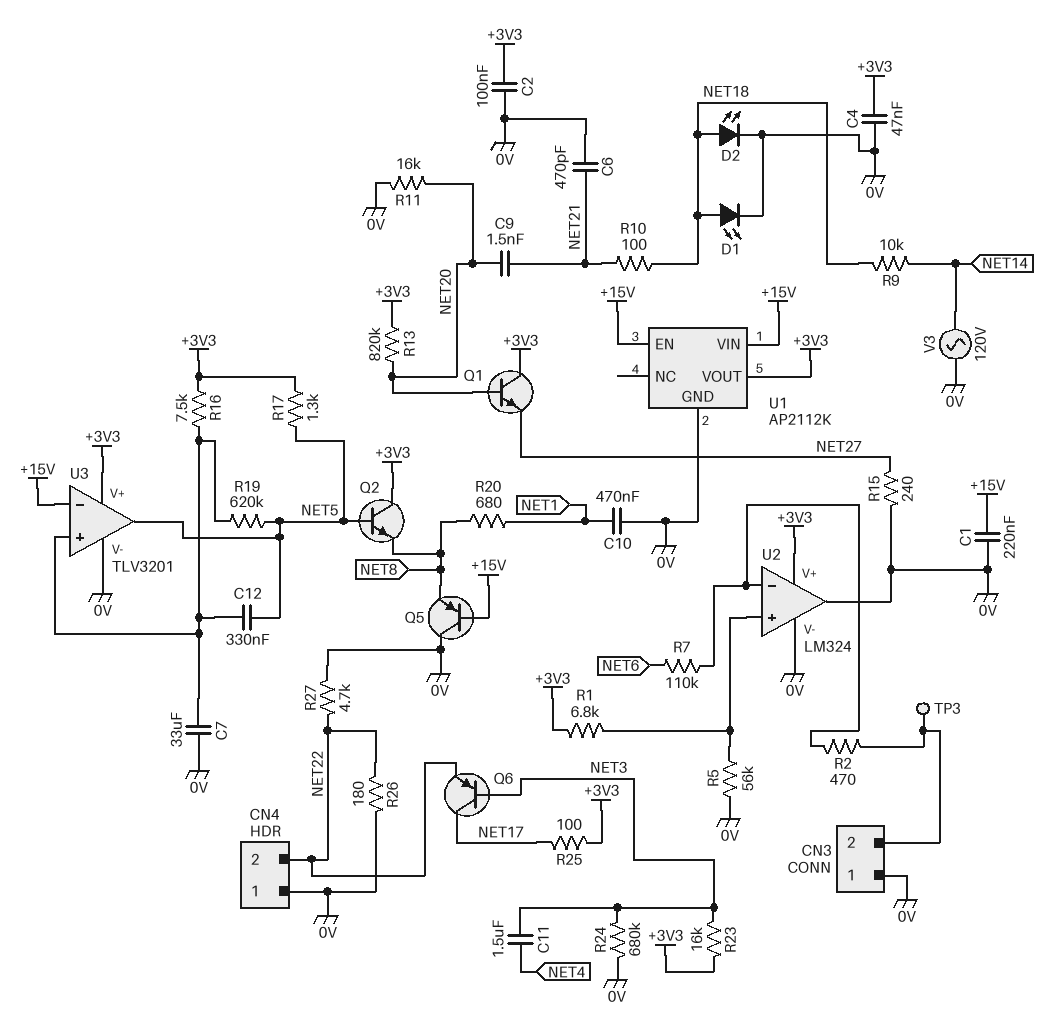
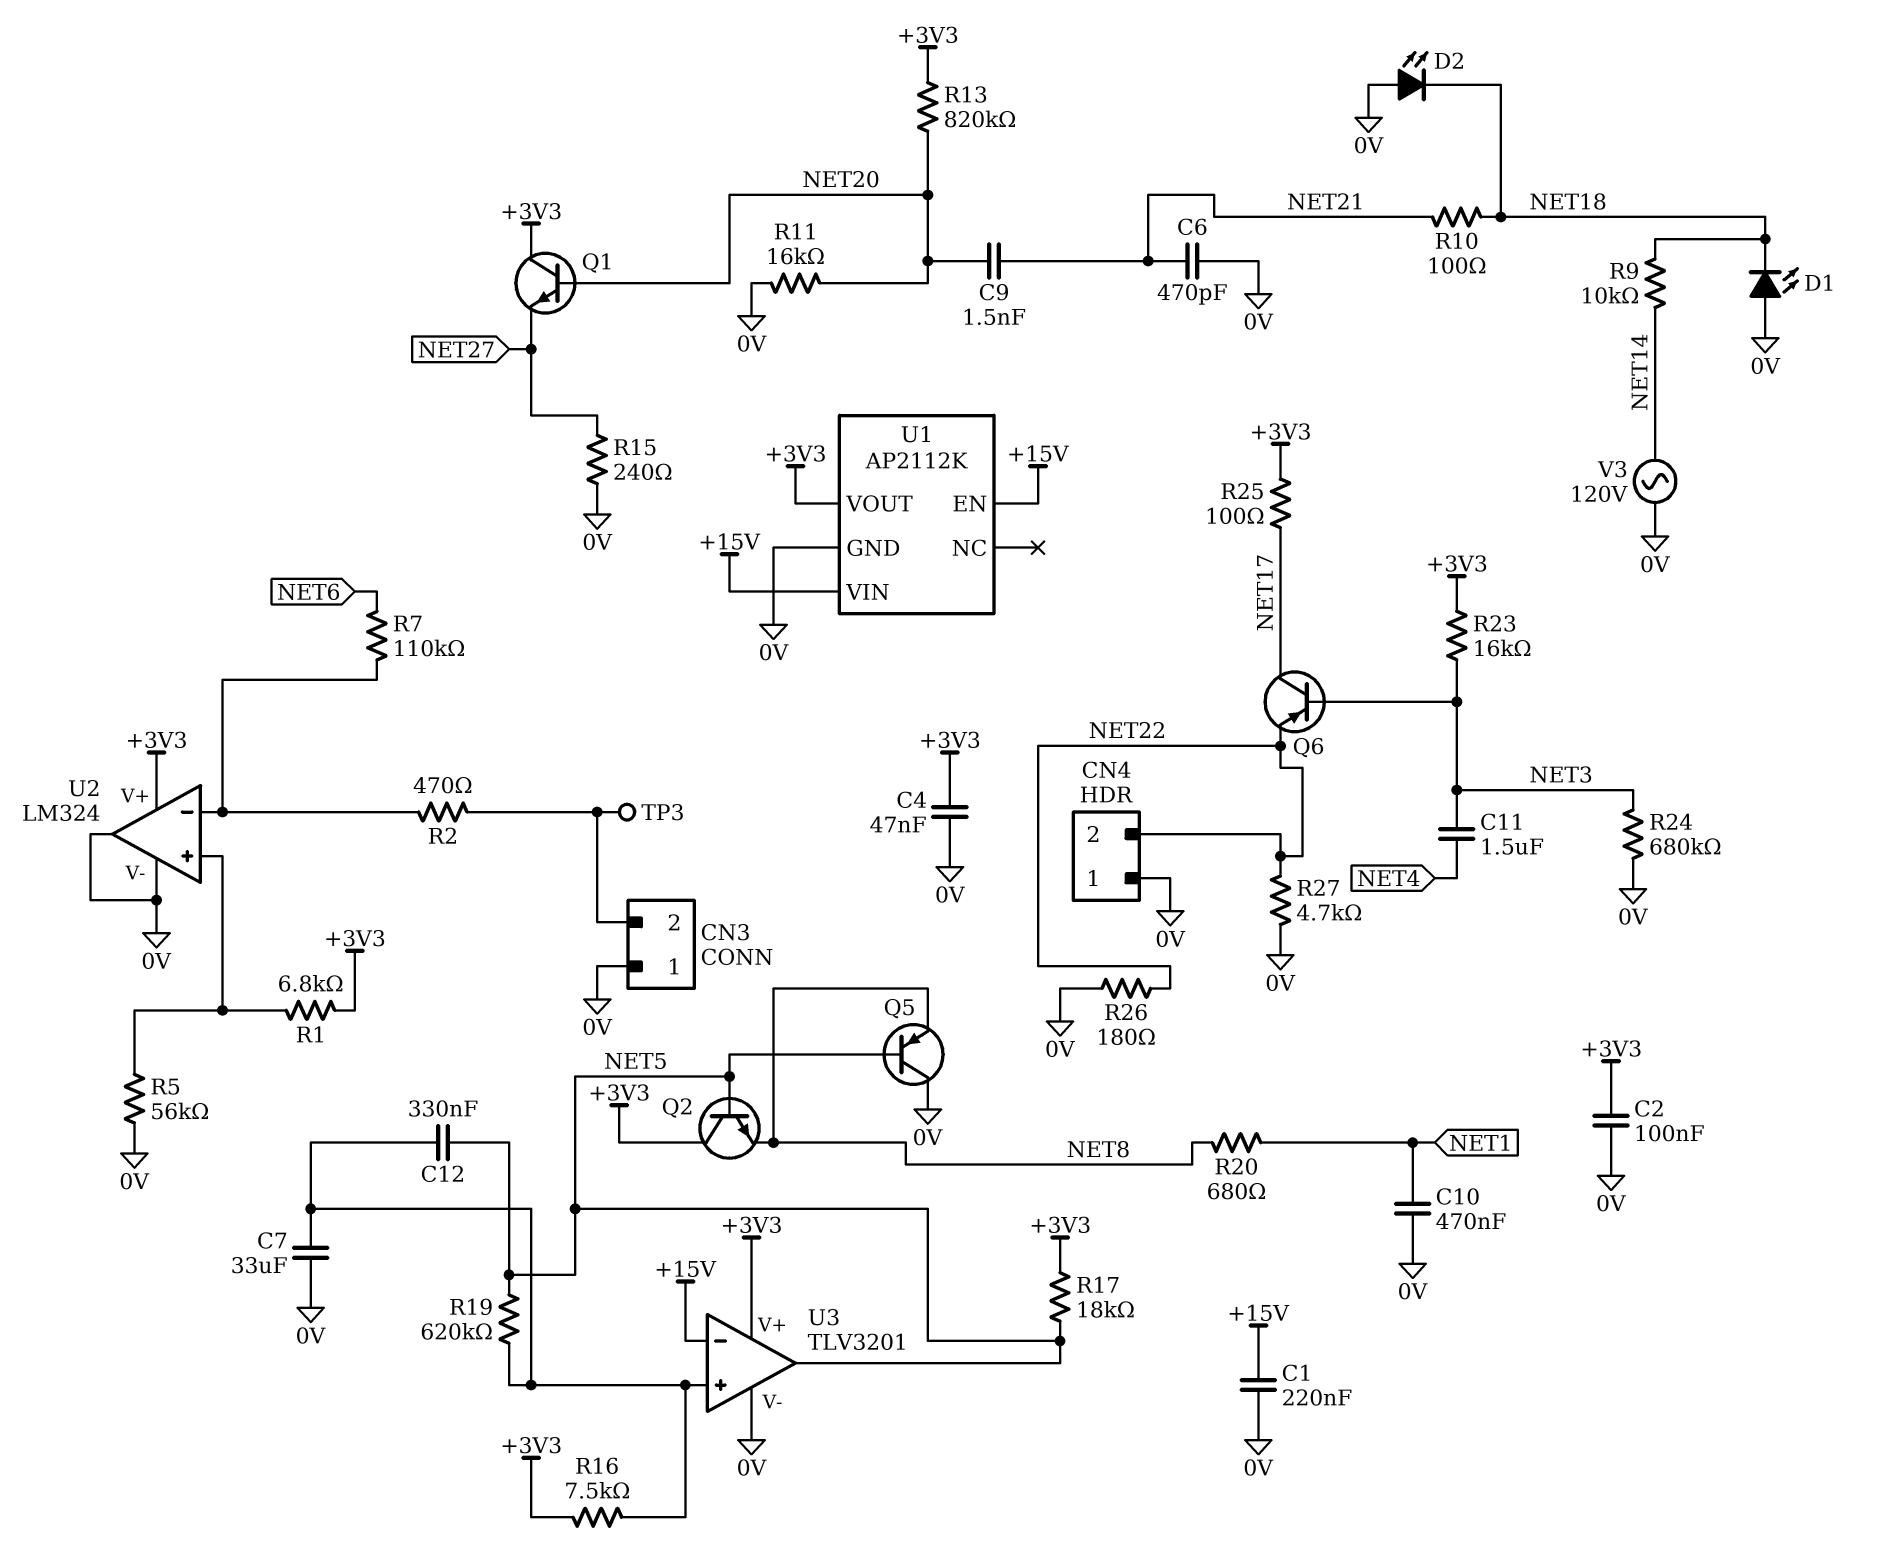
D1: LED (A NET18, K 0V) -> LED (A 0V, K NET18)
D2: LED (A NET18, K 0V) -> LED (A 0V, K NET18)
Q5: PNP (B +15V, C 0V, E NET8) -> PNP (B NET5, C 0V, E NET8)
R17: 1.3k (+3V3, NET5) -> 18k (+3V3, NET5)

